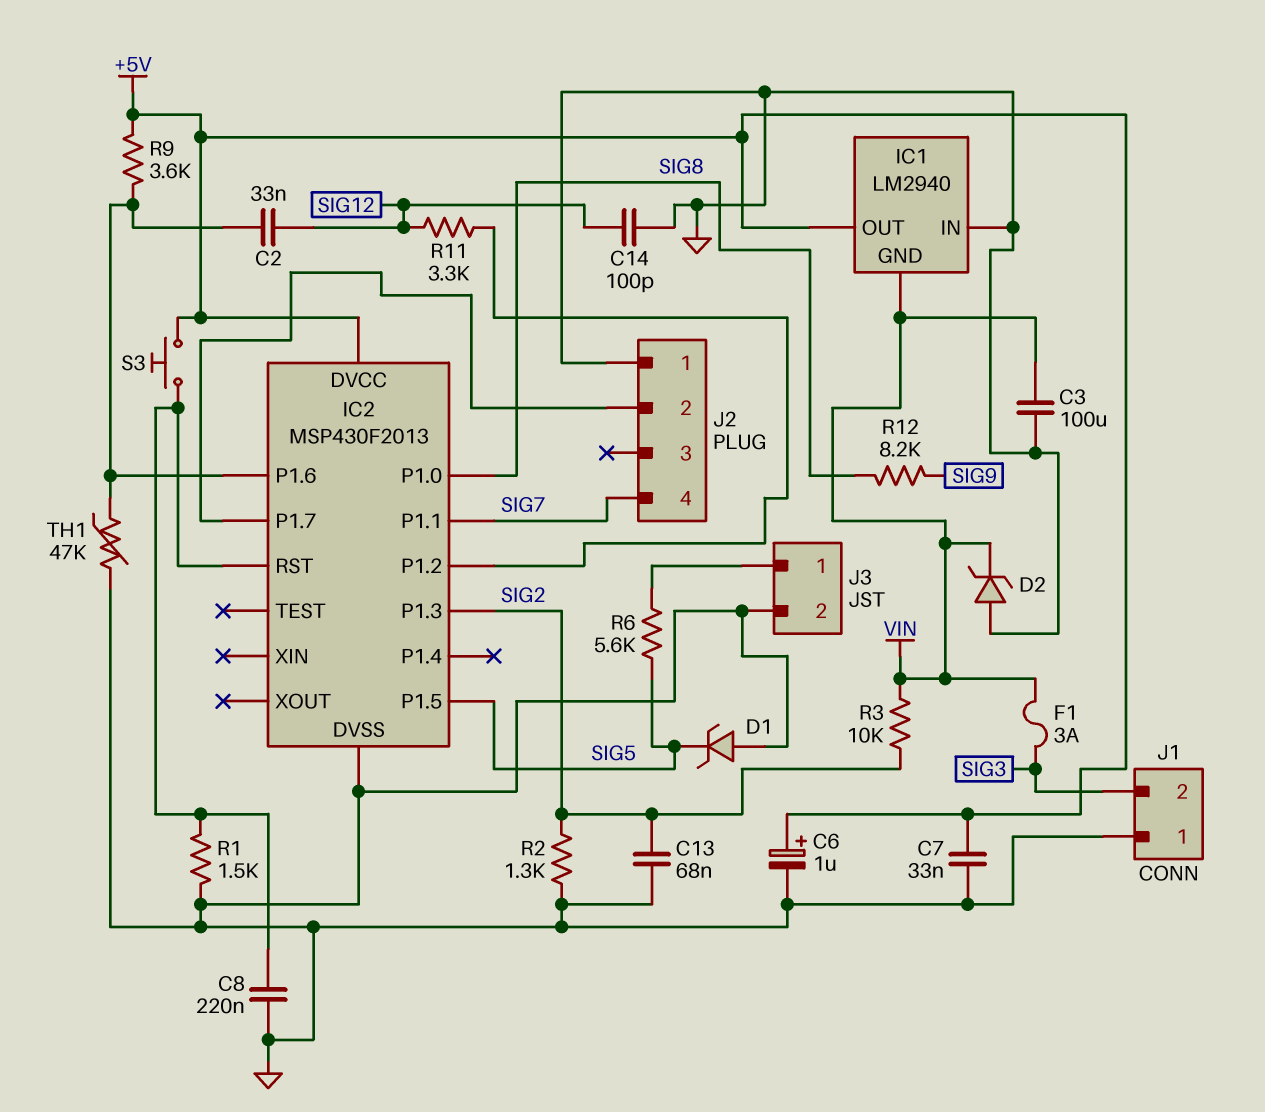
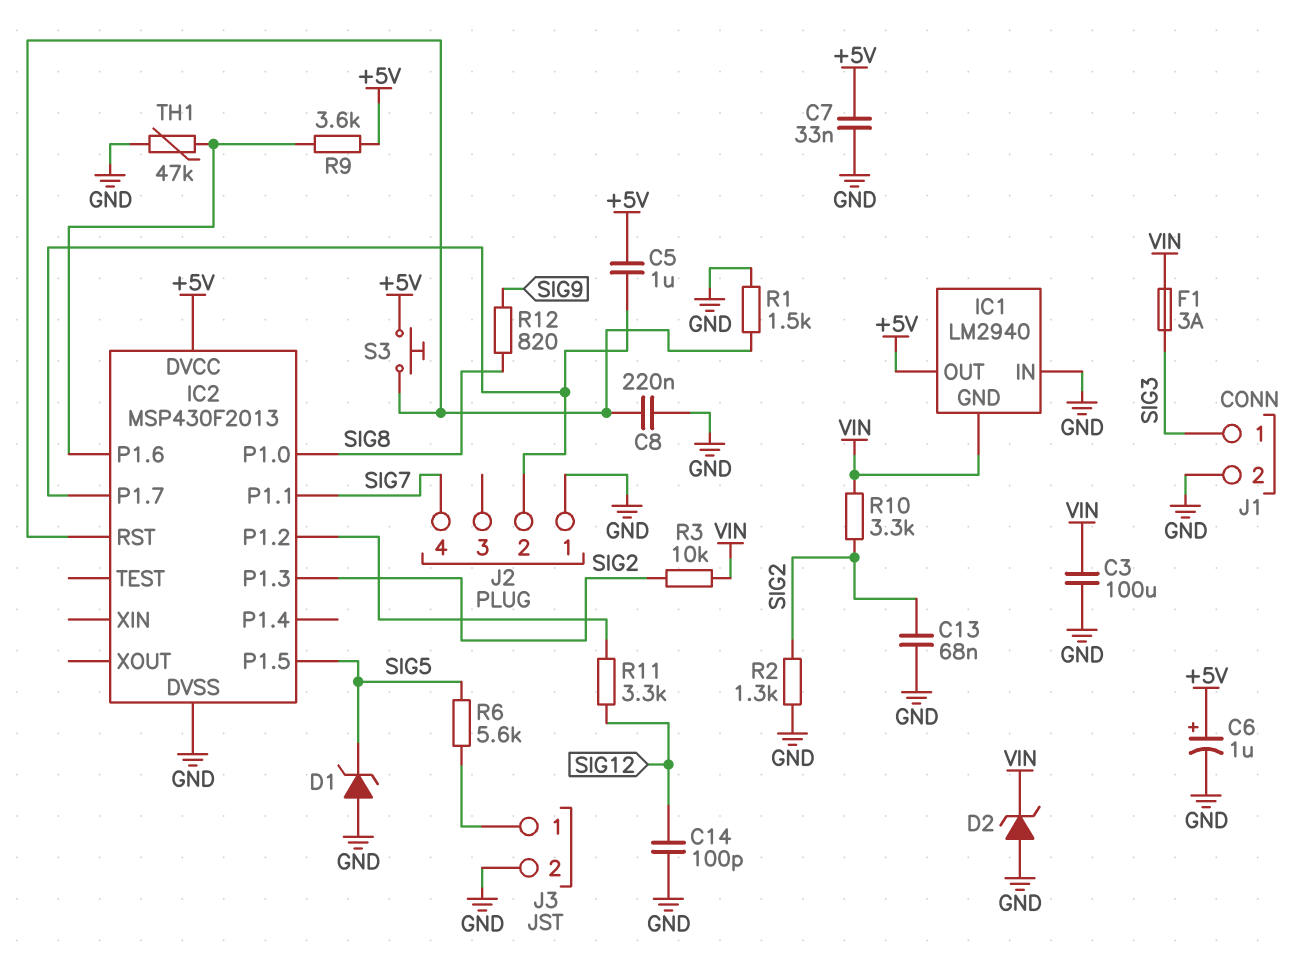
C2: 33nF (IC2/P1.6, SIG12) -> none
C5: none -> 1uF (+5V, IC2/P1.7)
J1 pin 1: GND -> SIG3
J1 pin 2: SIG3 -> GND
R10: none -> 3.3k (SIG2, VIN)
R12: 8.2k (SIG8, SIG9) -> 820 (SIG8, SIG9)

